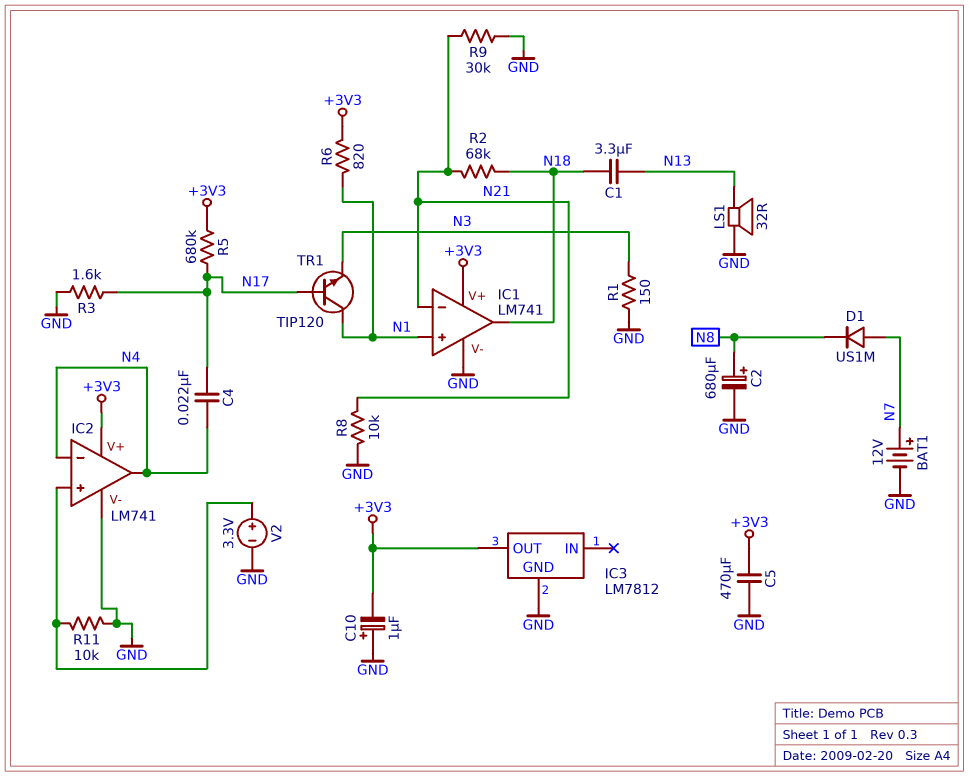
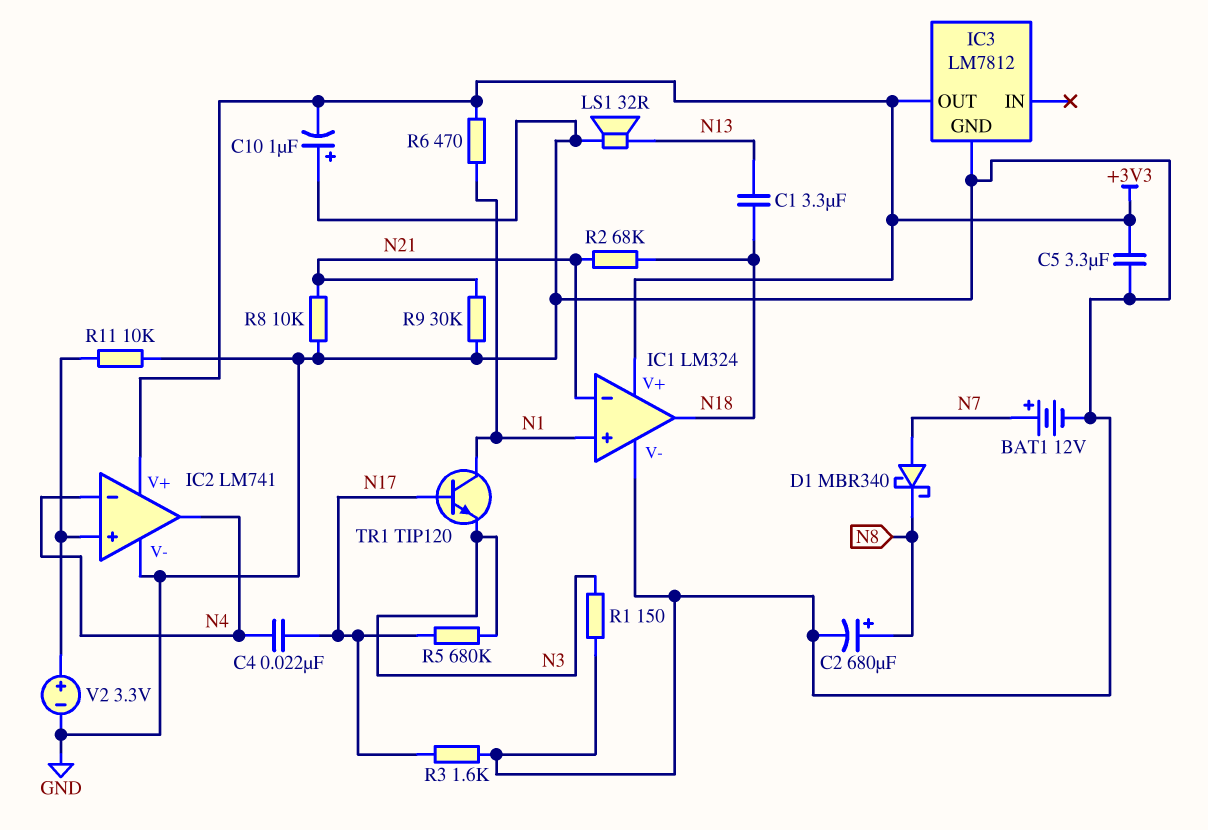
C5: 470uF (+3V3, GND) -> 3.3uF (+3V3, GND)
D1: diode US1M (A N7, K N8) -> schottky MBR340 (A N7, K N8)
IC1: LM741 -> LM324
R5: 680k (+3V3, N17) -> 680k (N3, N17)
R6: 820 (+3V3, N1) -> 470 (+3V3, N1)

